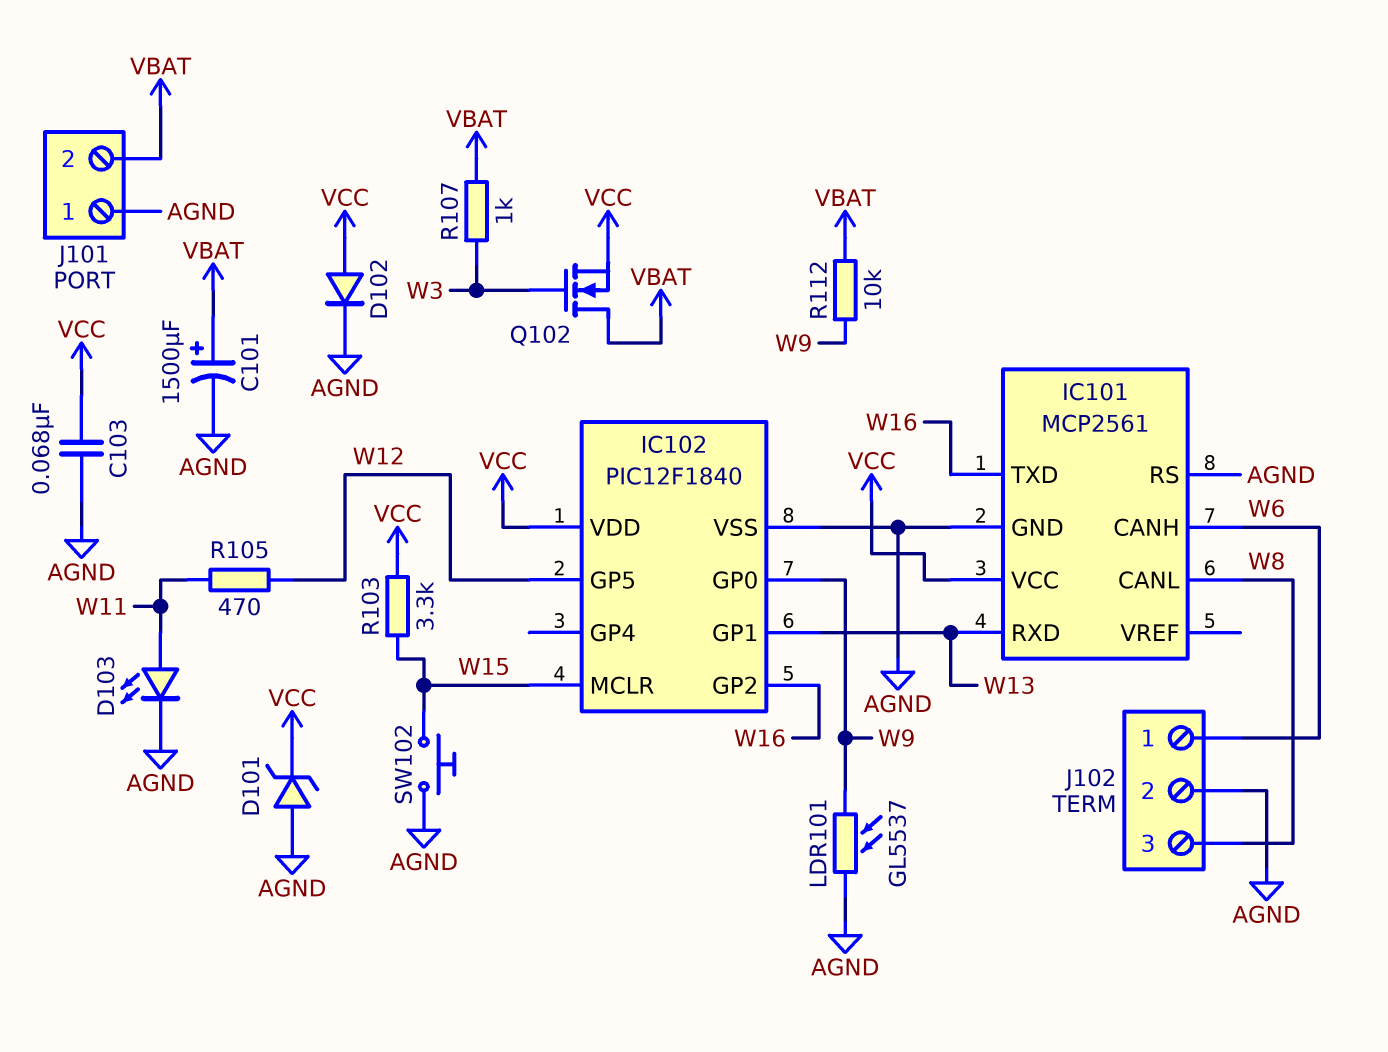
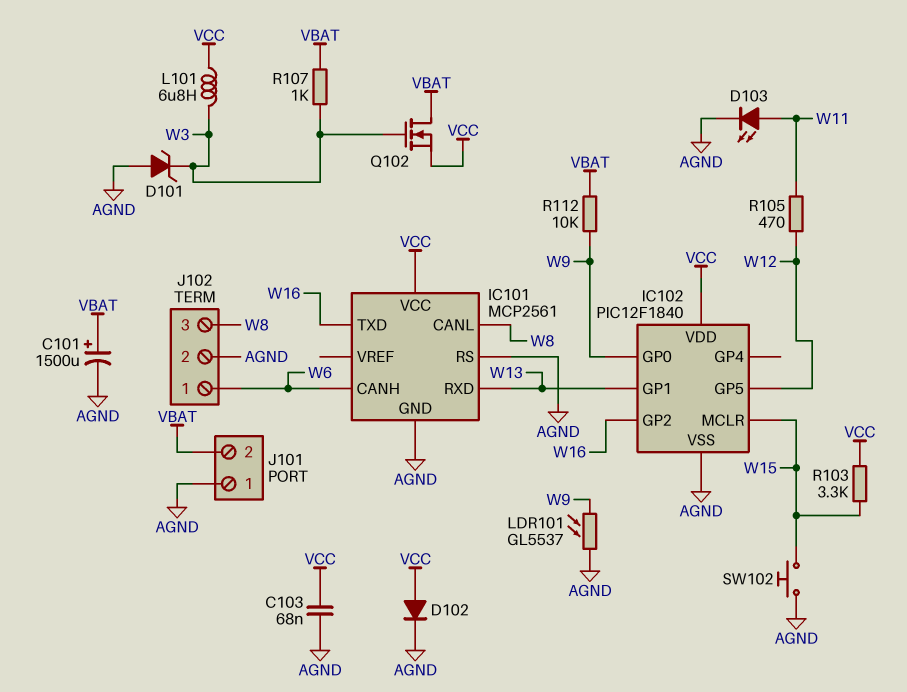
D101: zener (A AGND, K VCC) -> zener (A AGND, K W3)
L101: none -> 6.8uH (VCC, W3)

